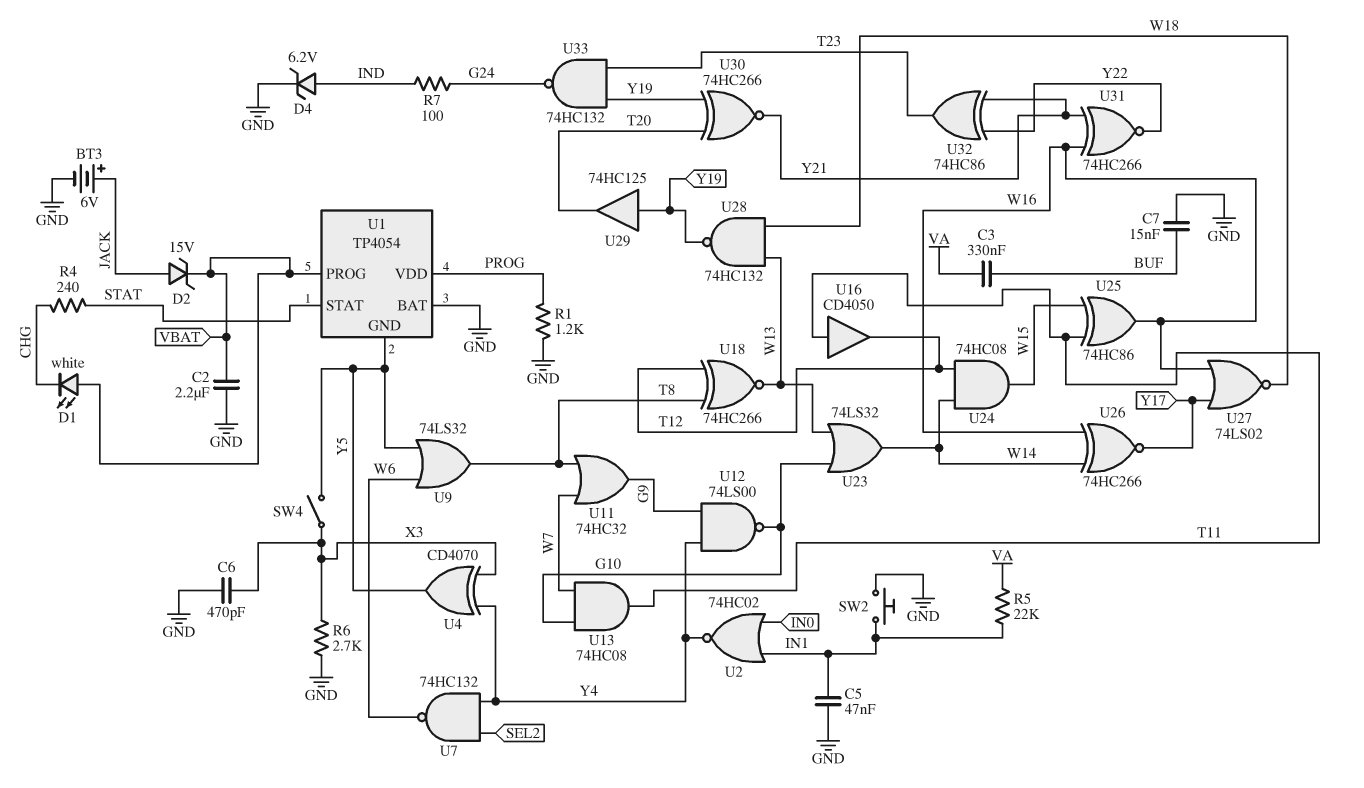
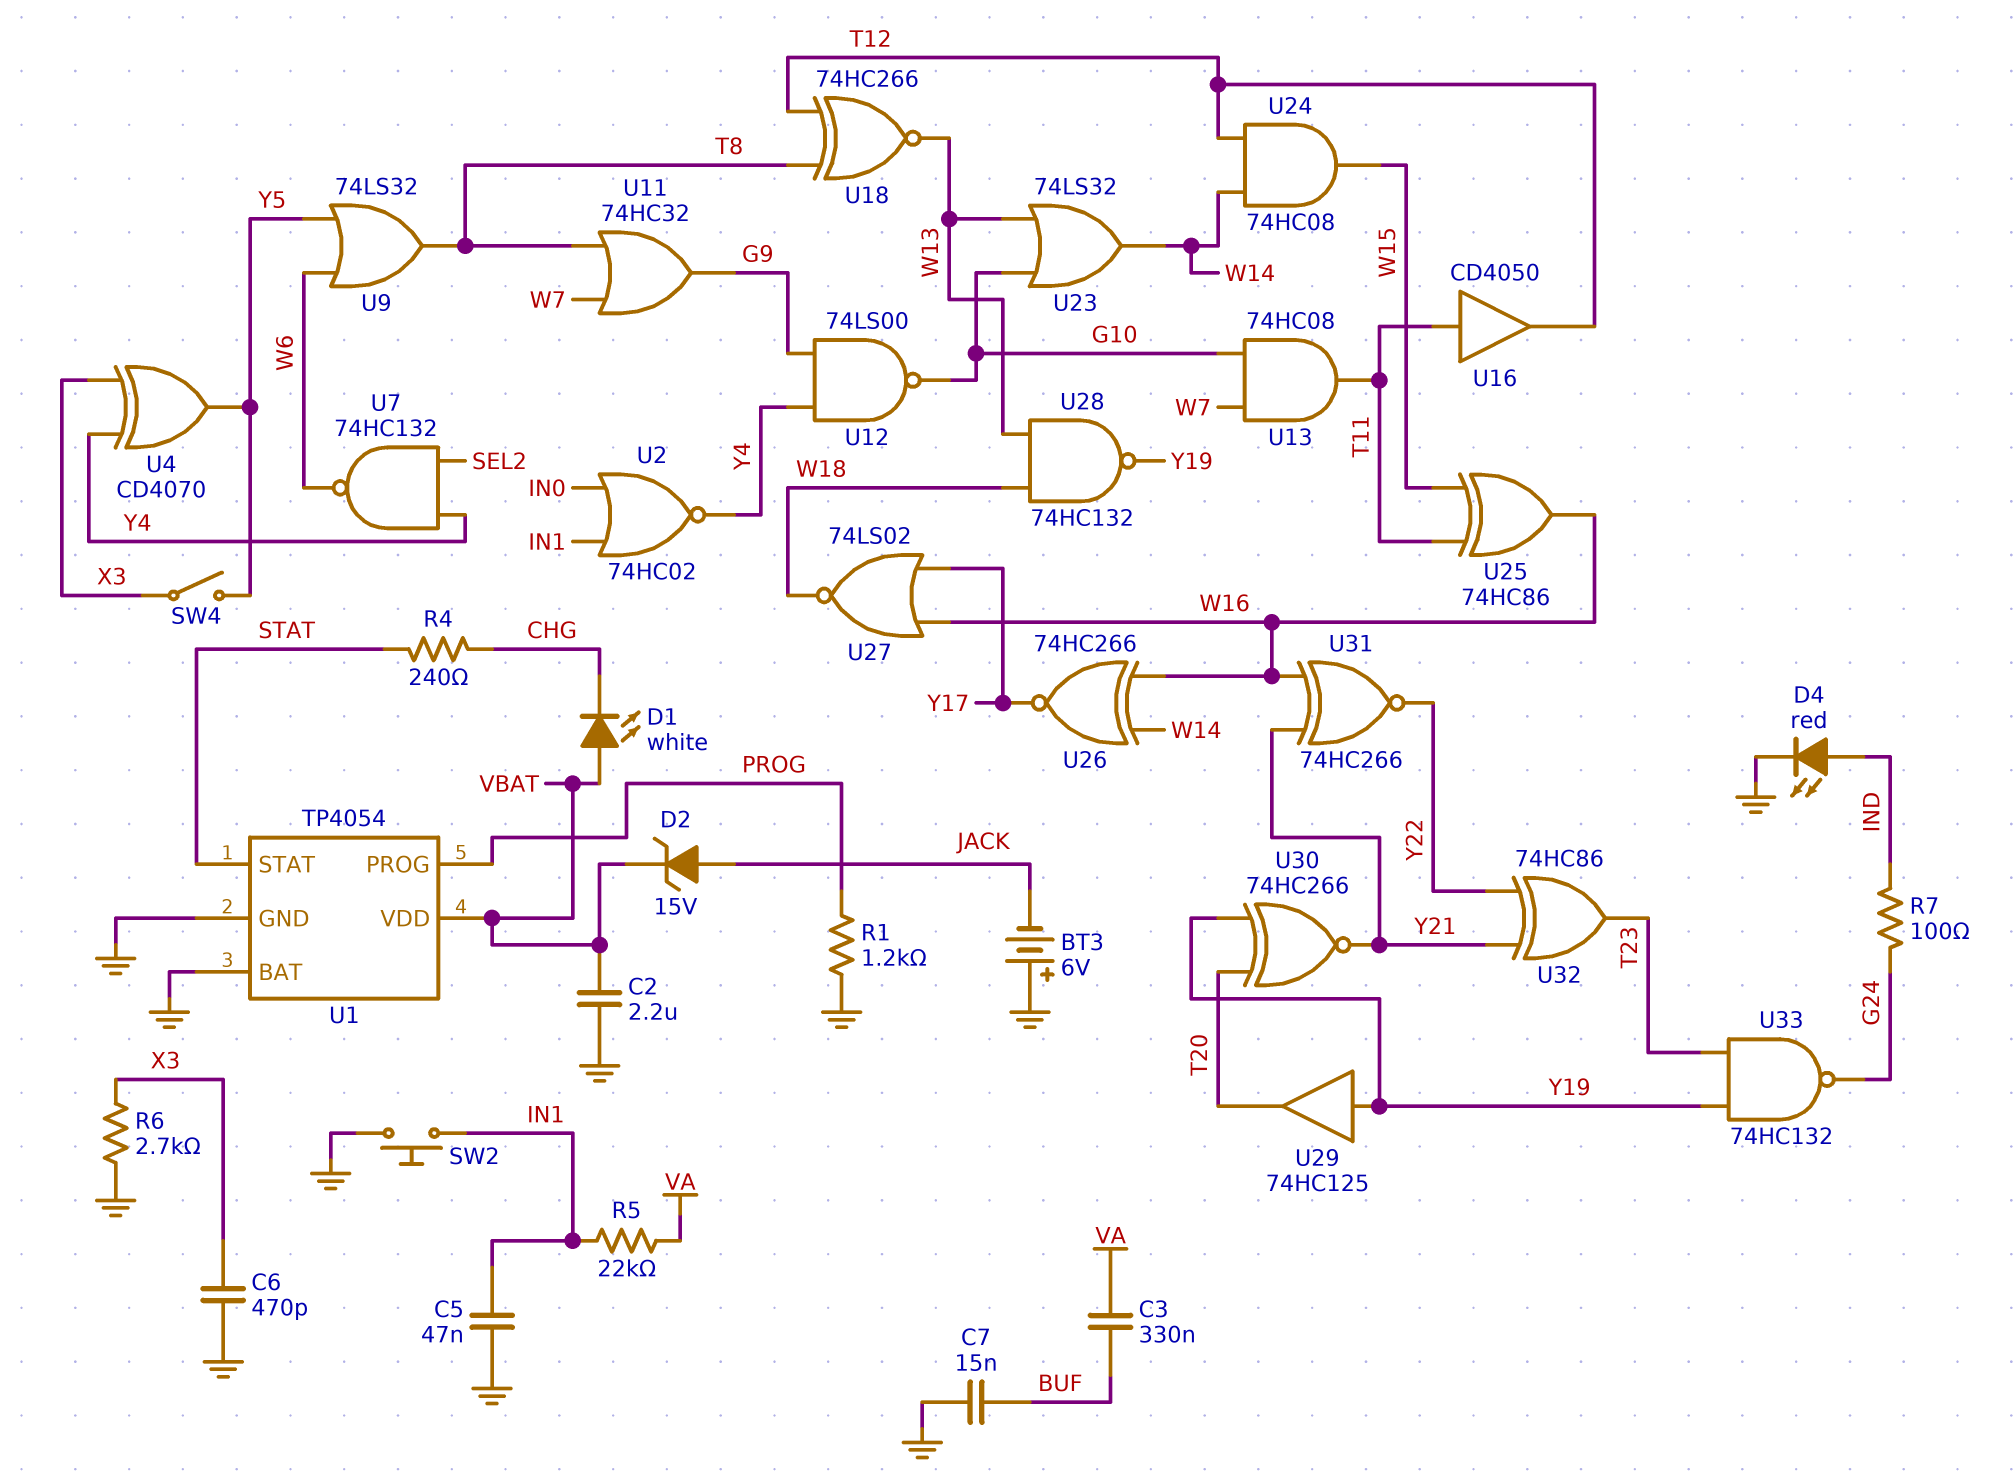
BT3: 6V (plus JACK, minus GND) -> 6V (plus GND, minus JACK)
D4: zener 6.2V (A IND, K GND) -> LED red (A IND, K GND)
U1 pin GND: Y5 -> GND
U1 pin PROG: VBAT -> PROG
U1 pin VDD: PROG -> VBAT

